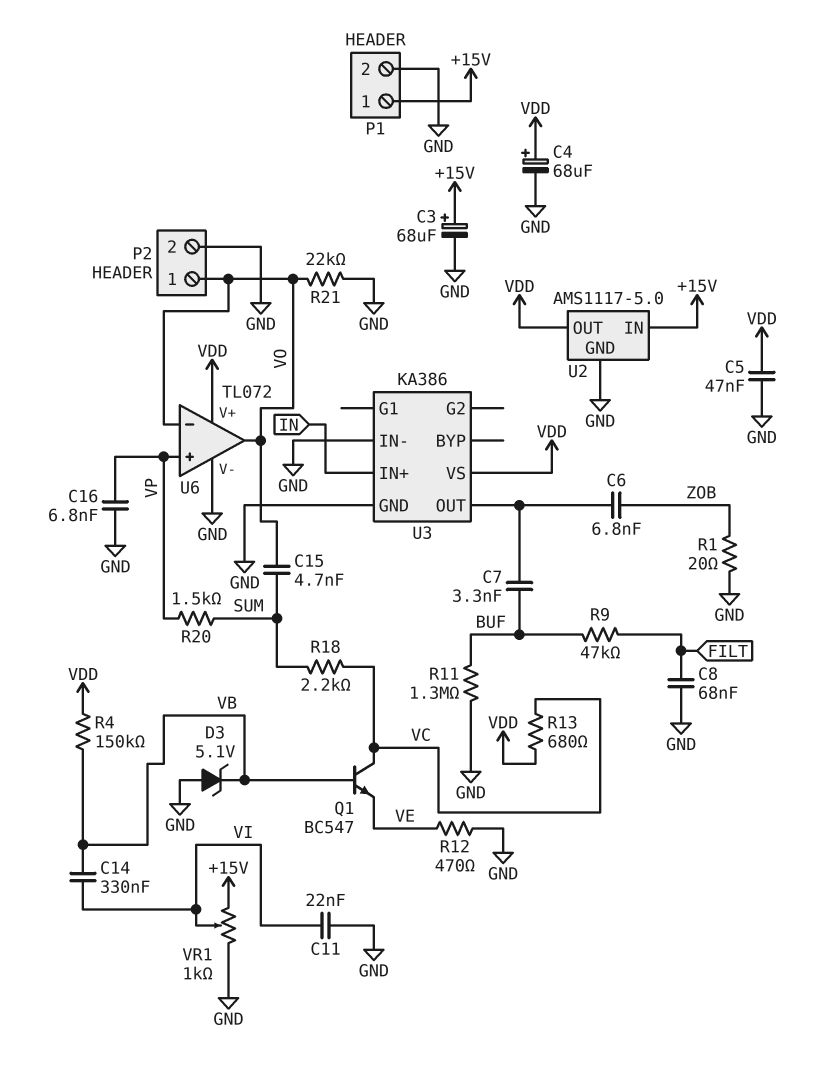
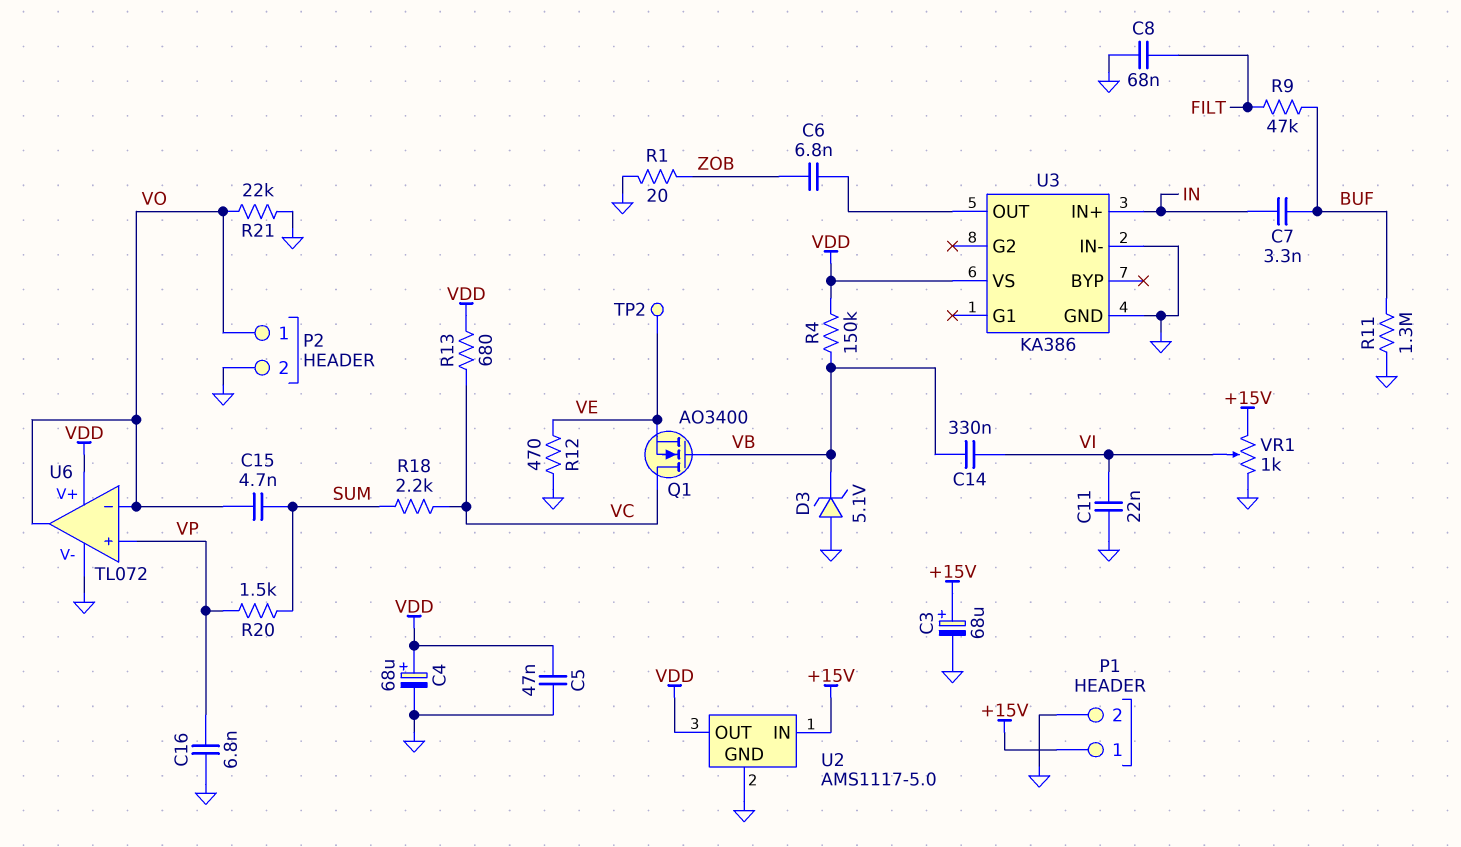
C7: 3.3nF (BUF, U3/OUT) -> 3.3nF (BUF, IN)
Q1: NPN BC547 (B VB, C VC, E VE) -> NMOS AO3400 (G VB, D VC, S VE)
TP2: none -> test point (VE)

